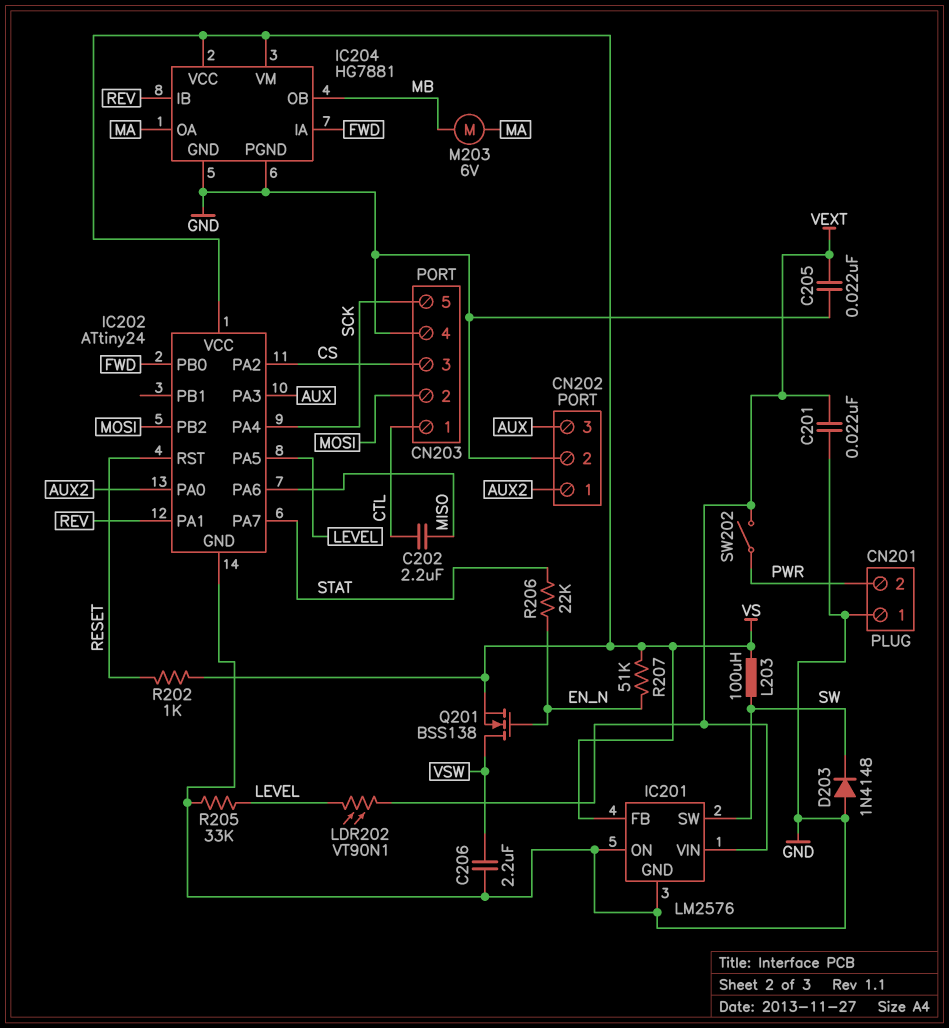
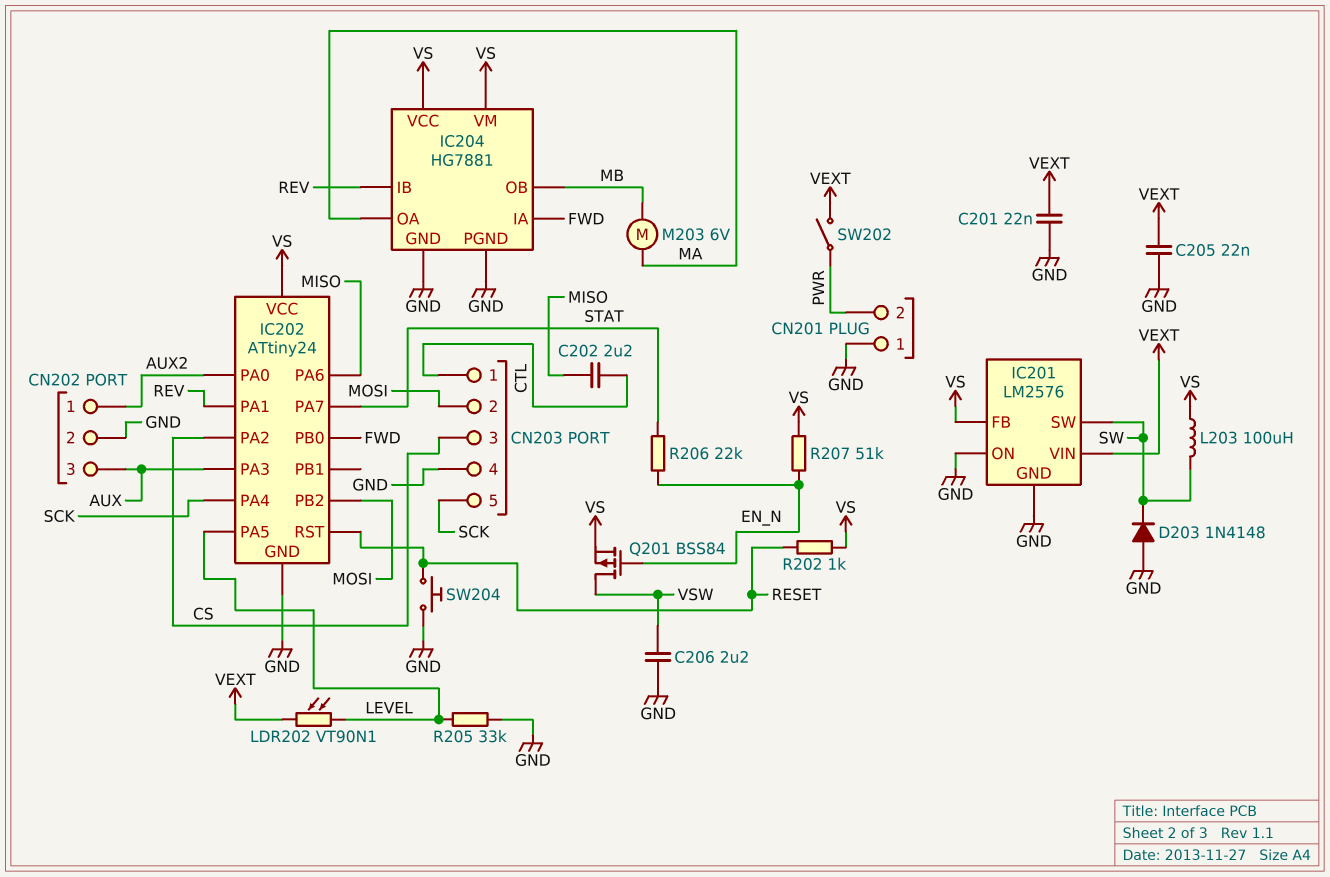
Q201: NMOS BSS138 (G EN_N, D VSW, S VS) -> PMOS BSS84 (G EN_N, D VSW, S VS)
SW204: none -> button (GND, RESET)

